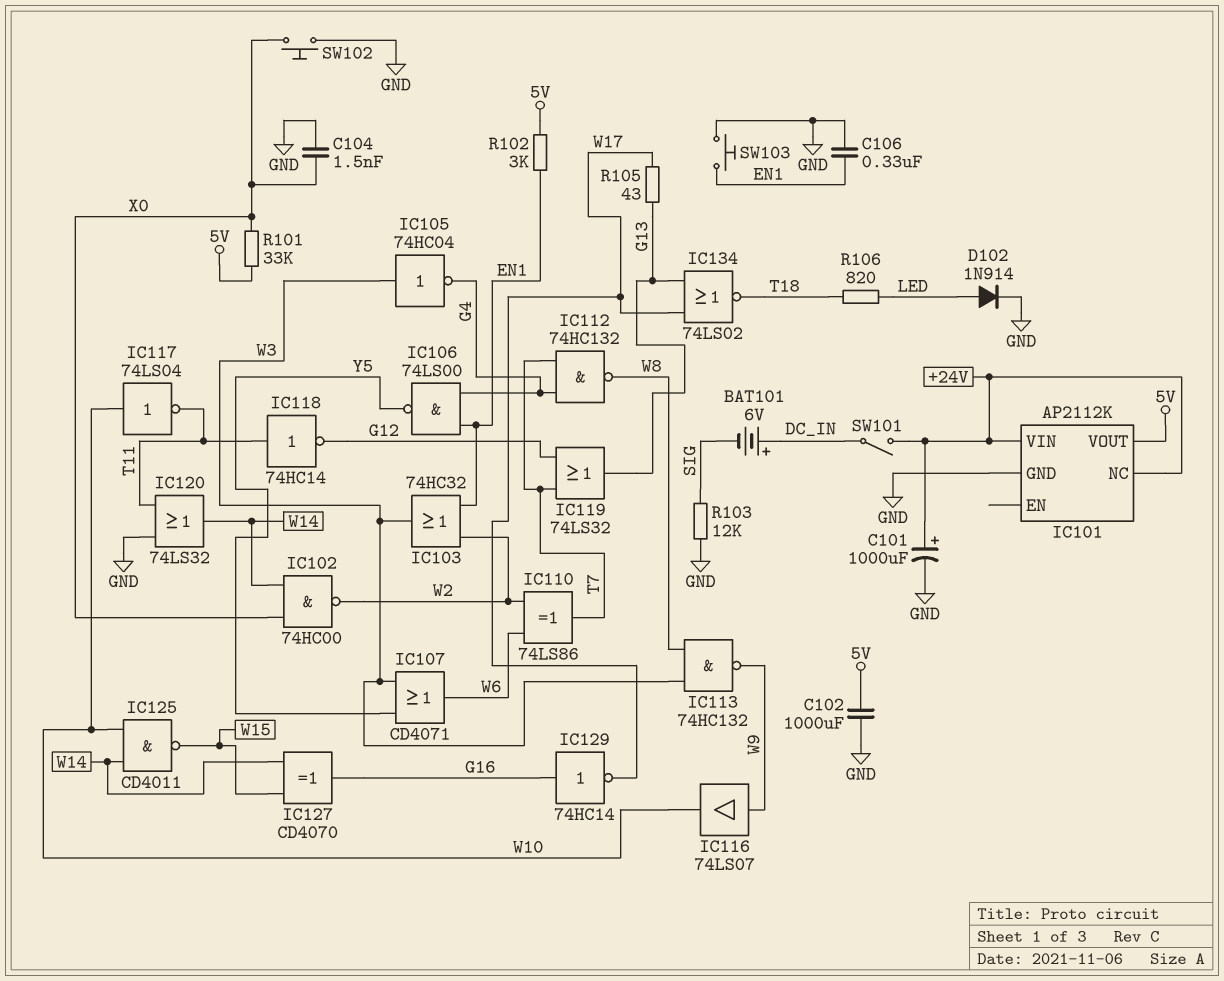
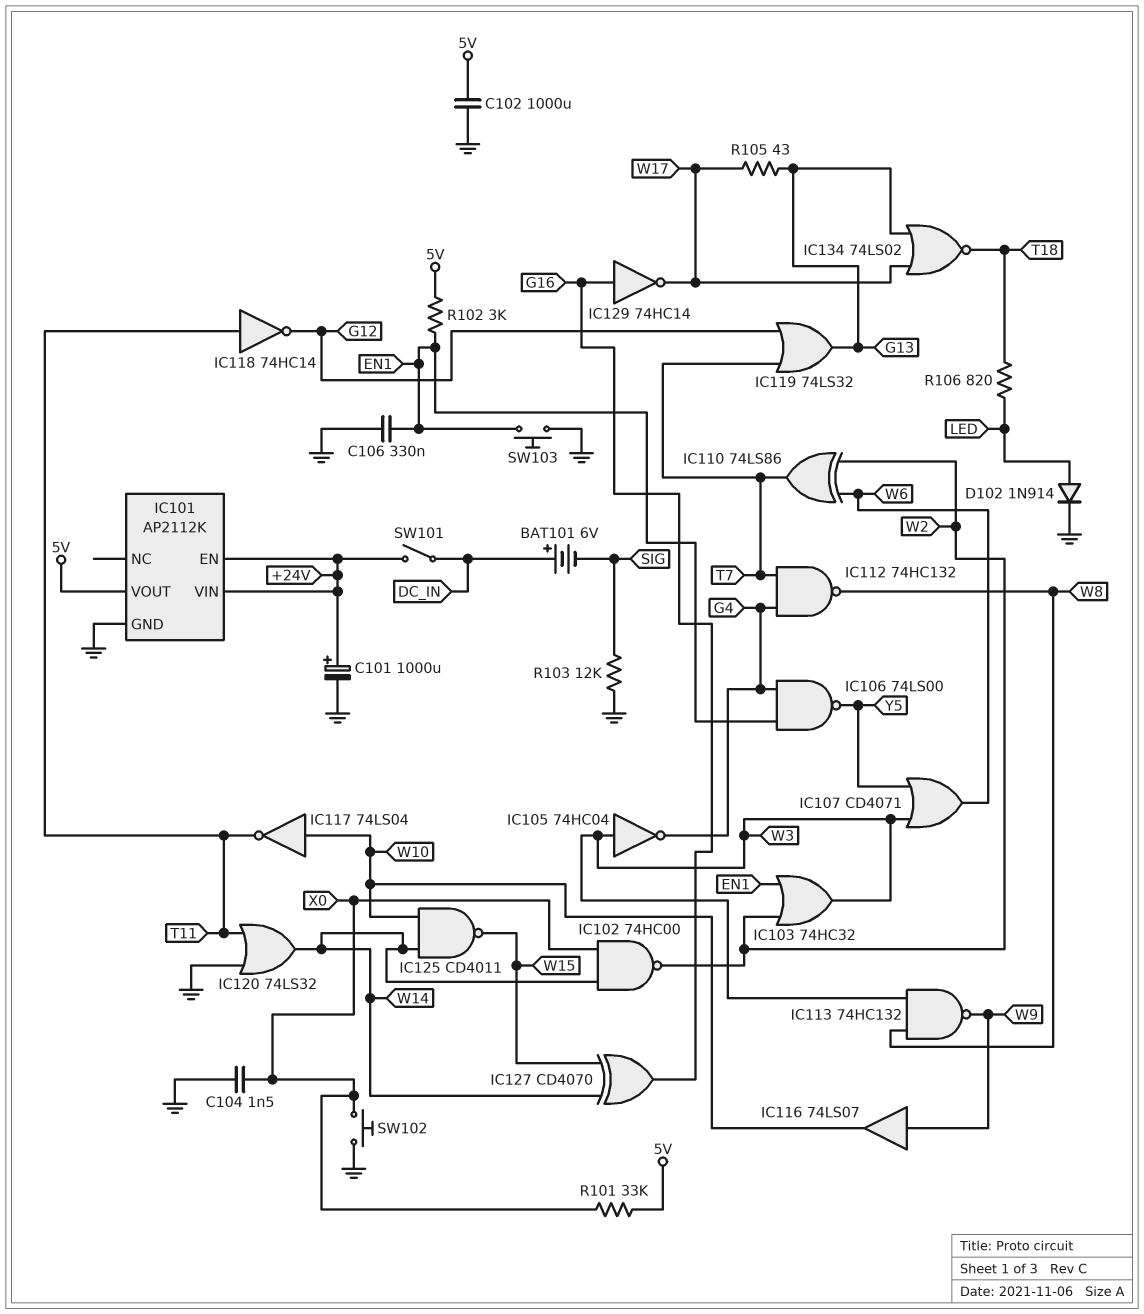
IC101 pin EN: none -> +24V
IC101 pin NC: +24V -> none

